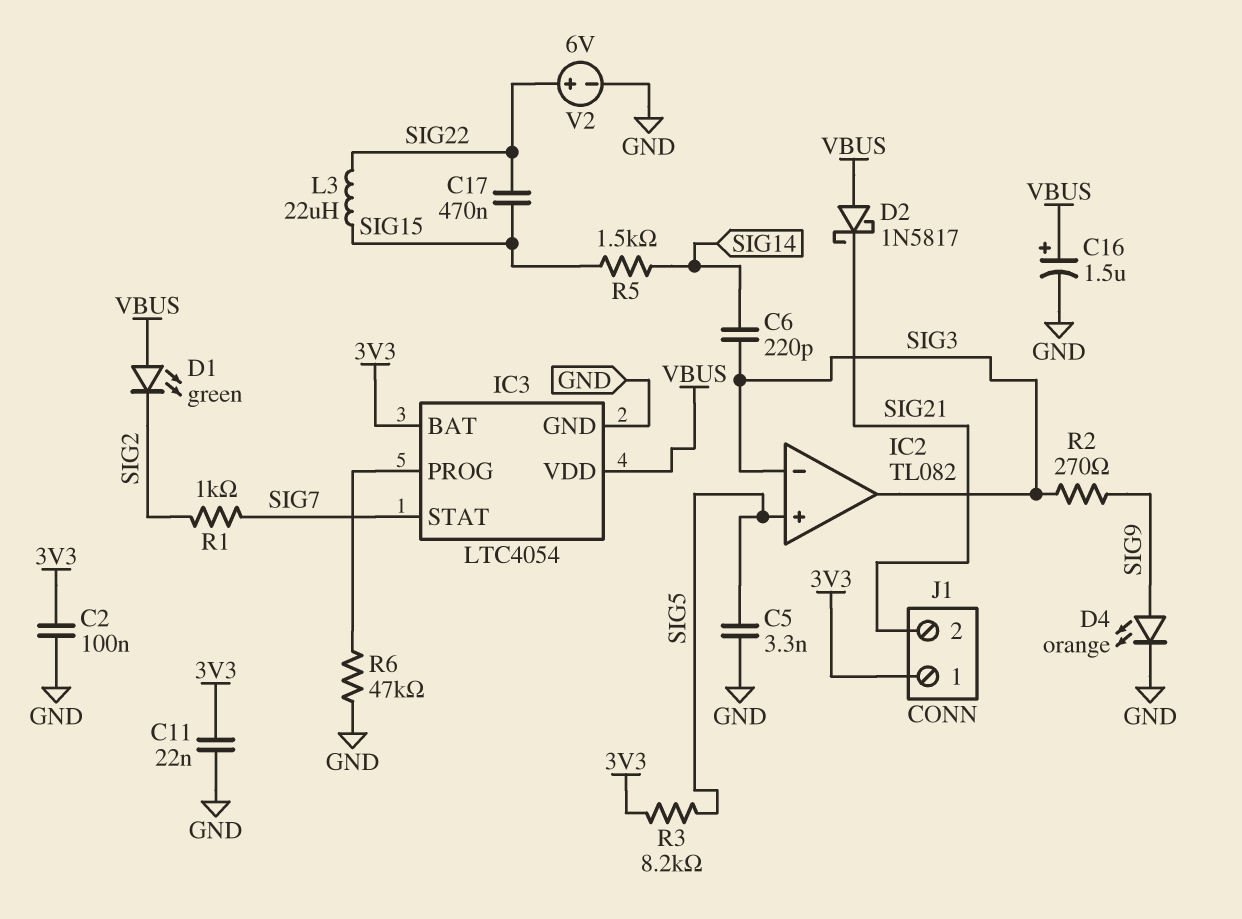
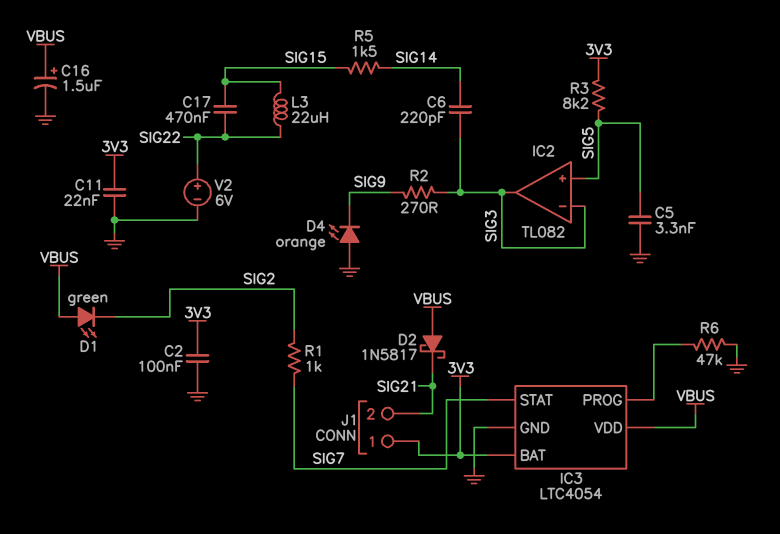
D4: LED orange (A SIG9, K GND) -> LED orange (A GND, K SIG9)

